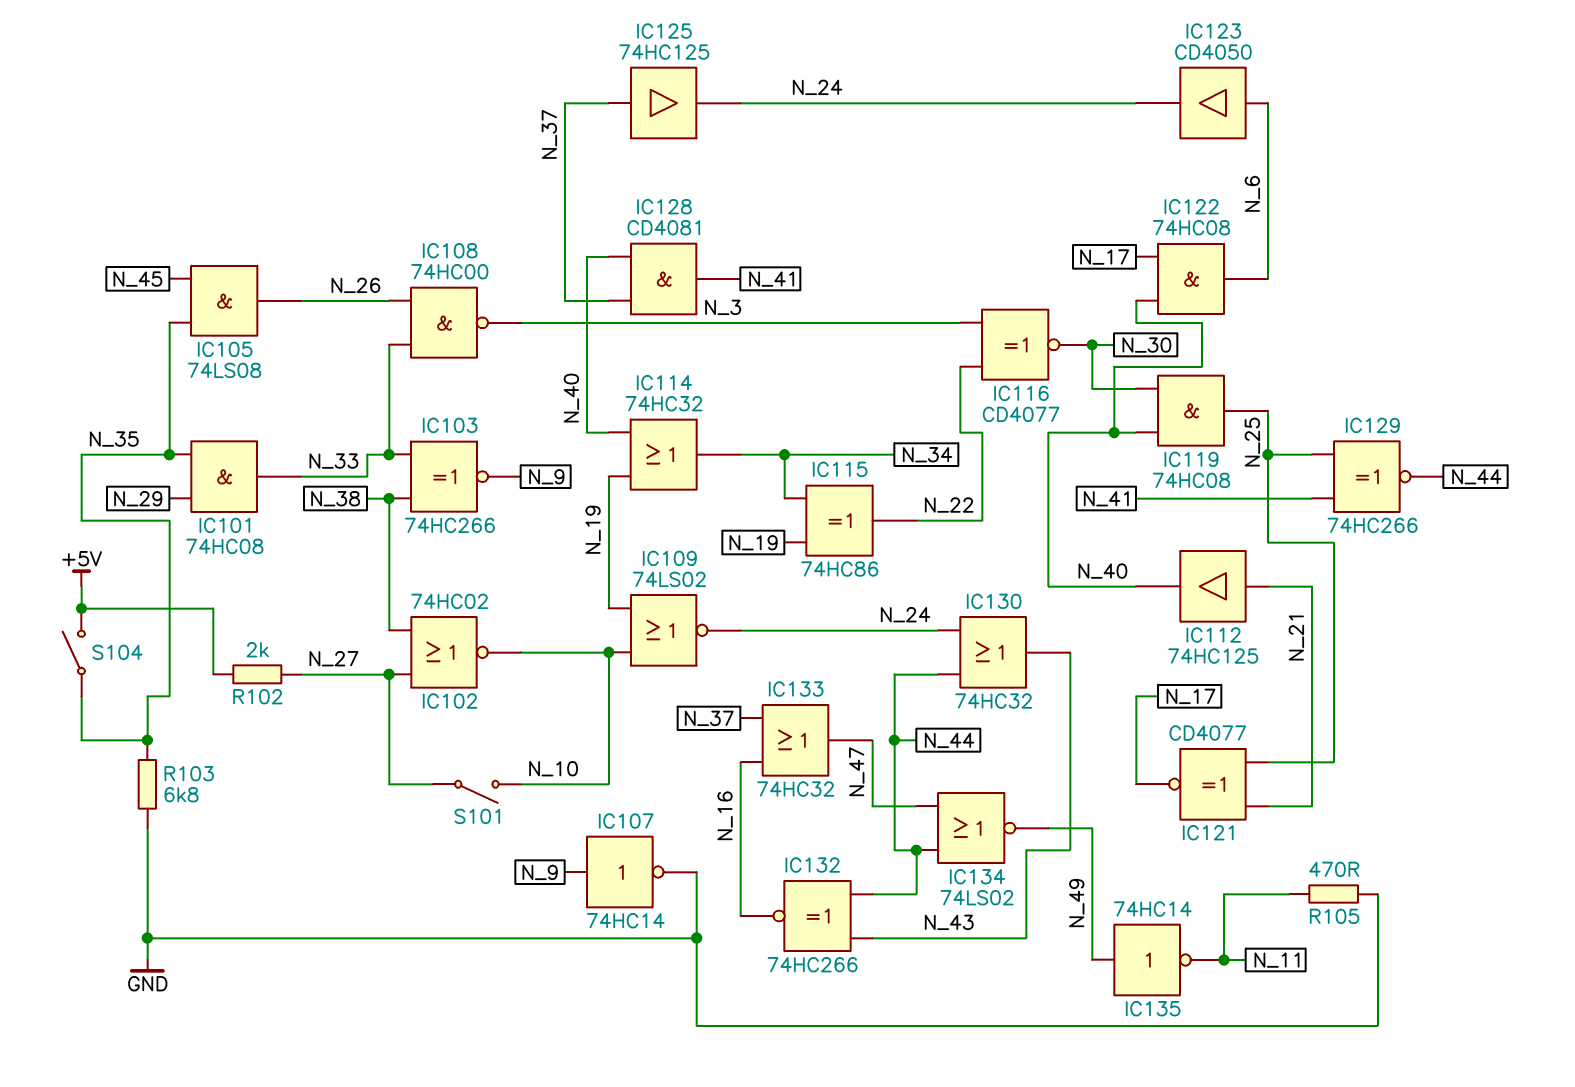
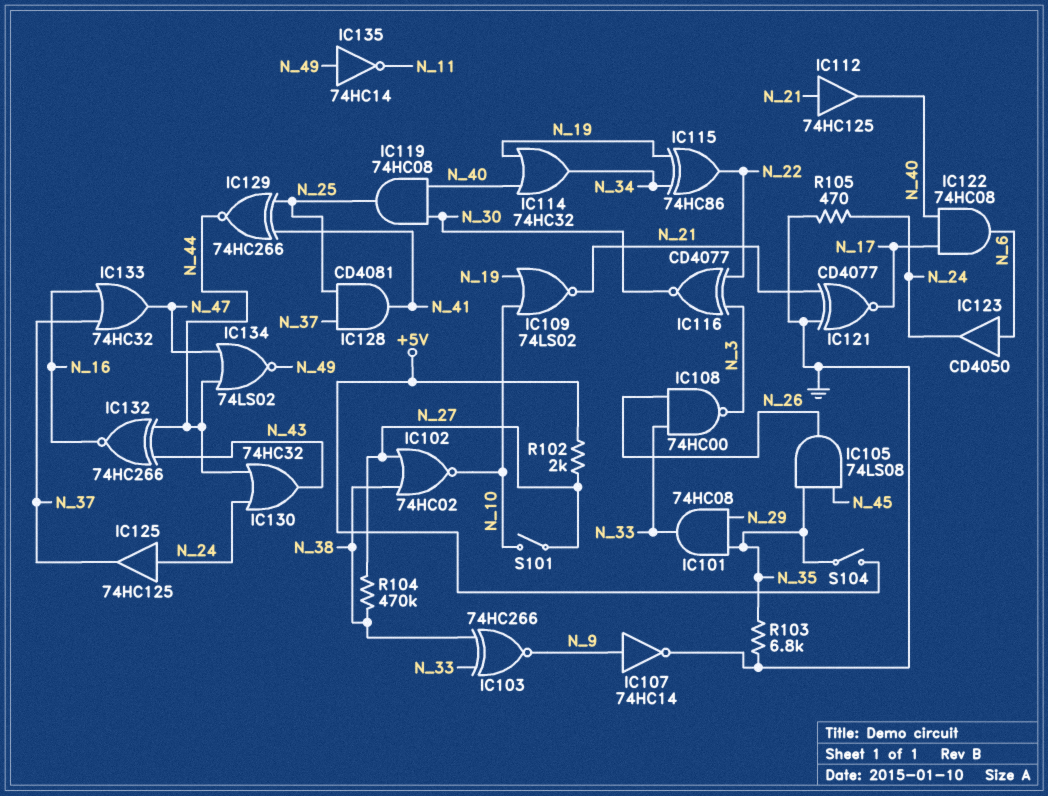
IC109: NOR 74LS02 (in N_10, in N_19, out N_24) -> NOR 74LS02 (in N_10, in N_19, out N_21)
IC121: XNOR CD4077 (in N_21, in N_25, out N_17) -> XNOR CD4077 (in GND, in N_21, out N_17)
IC125: buffer 74HC125 (in N_37, out N_24) -> buffer 74HC125 (in N_24, out N_37)
IC128: AND CD4081 (in N_37, in N_40, out N_41) -> AND CD4081 (in N_25, in N_37, out N_41)
R104: none -> 470k (N_27, N_38)
R105: 470 (GND, N_11) -> 470 (GND, N_24)

